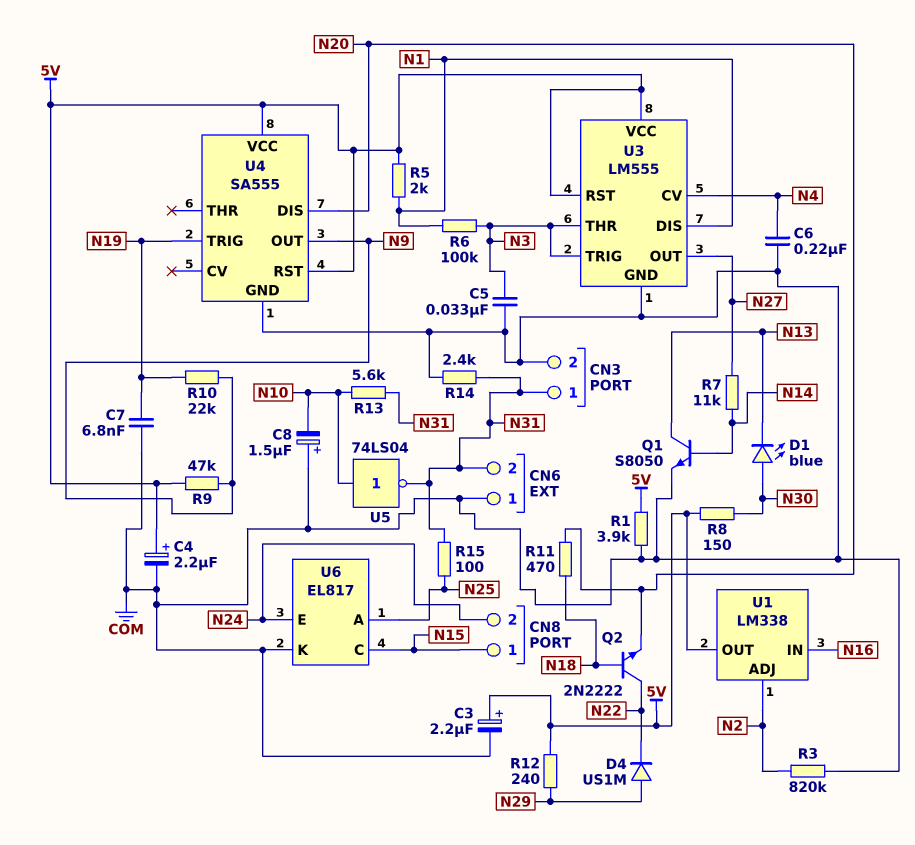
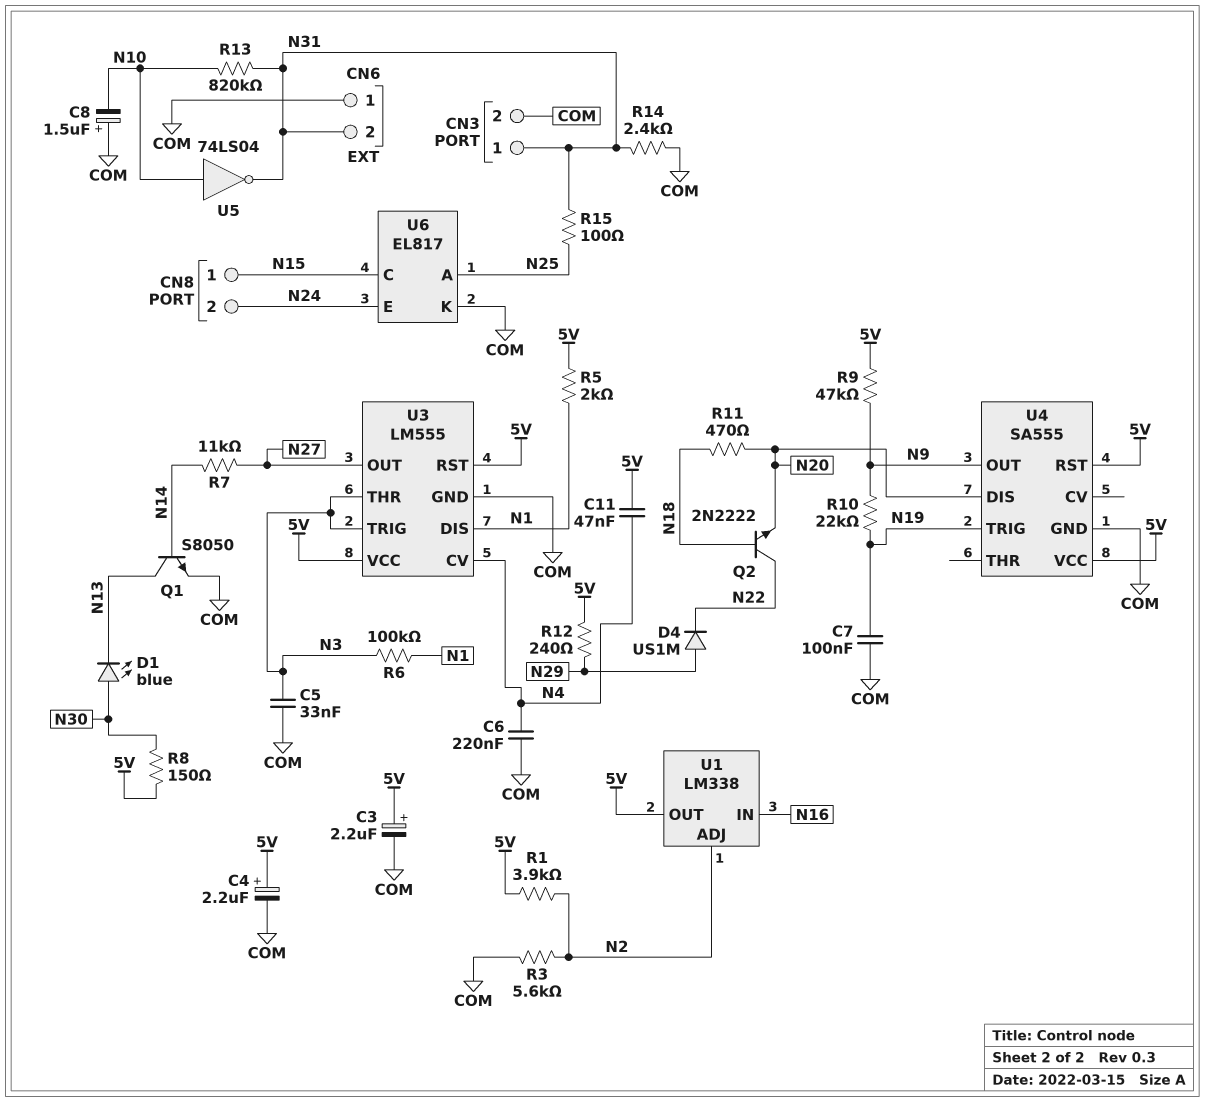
C7: 6.8nF (COM, N19) -> 100nF (COM, N19)
C11: none -> 47nF (5V, N4)
R1: 3.9k (5V, COM) -> 3.9k (5V, N2)
R3: 820k (COM, N2) -> 5.6k (COM, N2)
R13: 5.6k (N10, N31) -> 820k (N10, N31)

